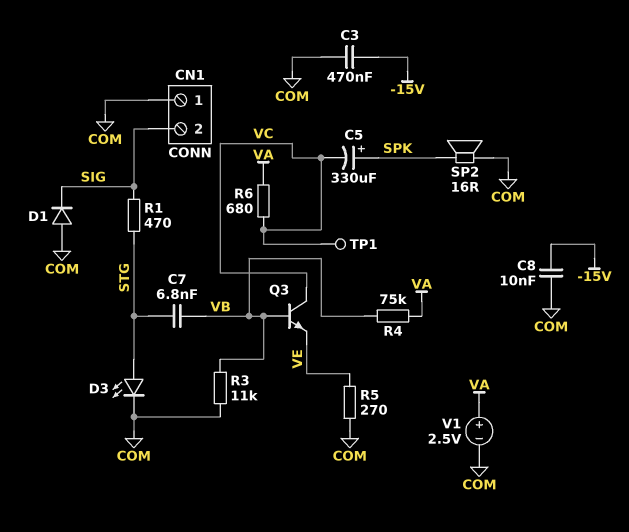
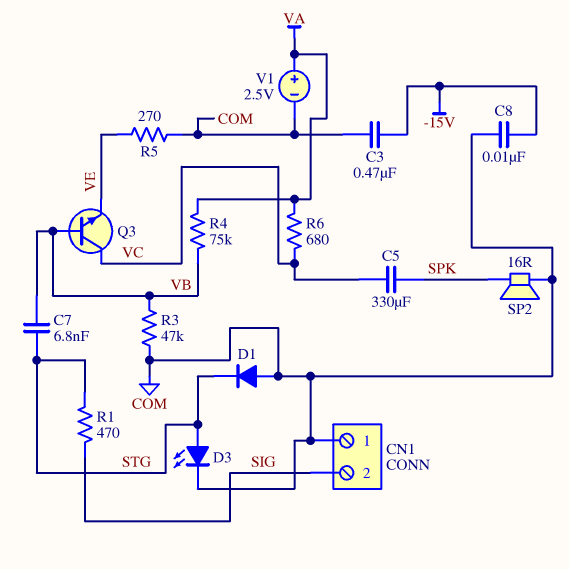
C5: 330uF (plus SPK, minus VC) -> 330uF (SPK, VC)
D1: diode (A COM, K SIG) -> diode (A COM, K STG)
R3: 11k (COM, VB) -> 47k (COM, VB)
TP1: test point (VC) -> none

